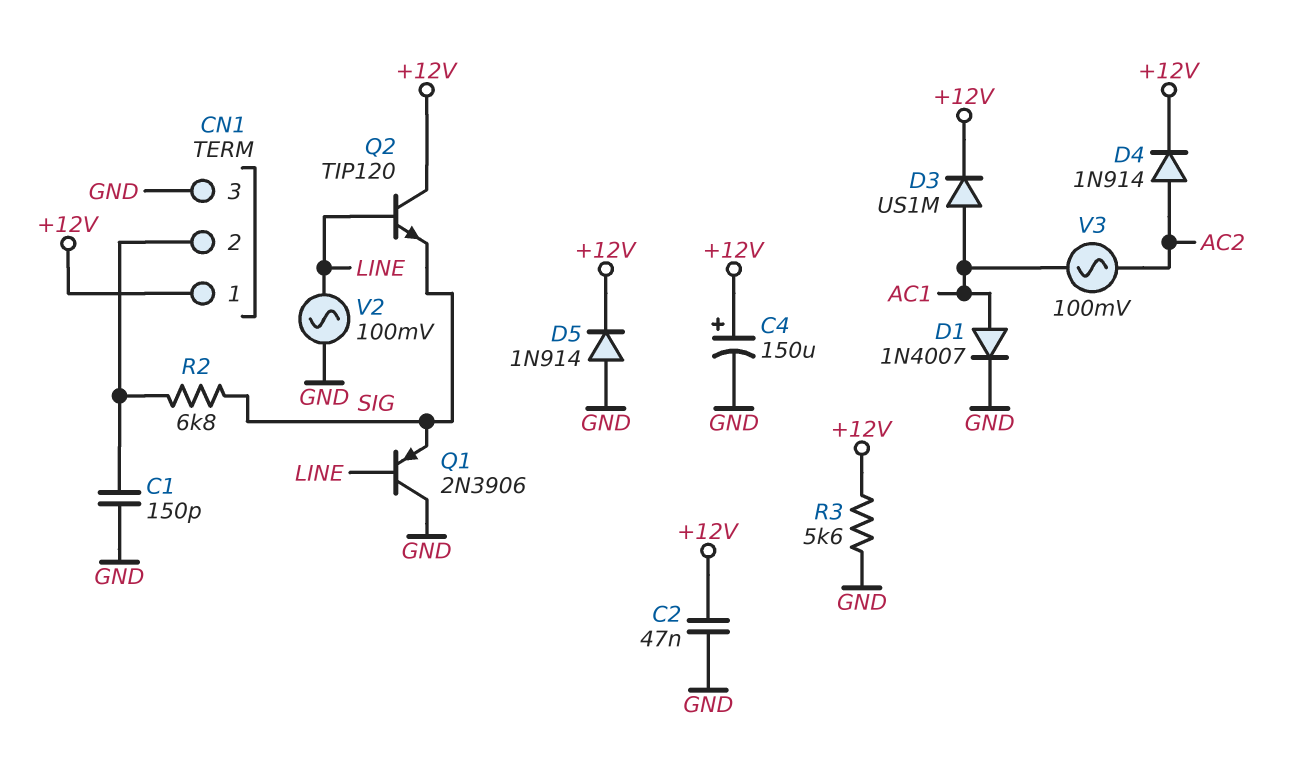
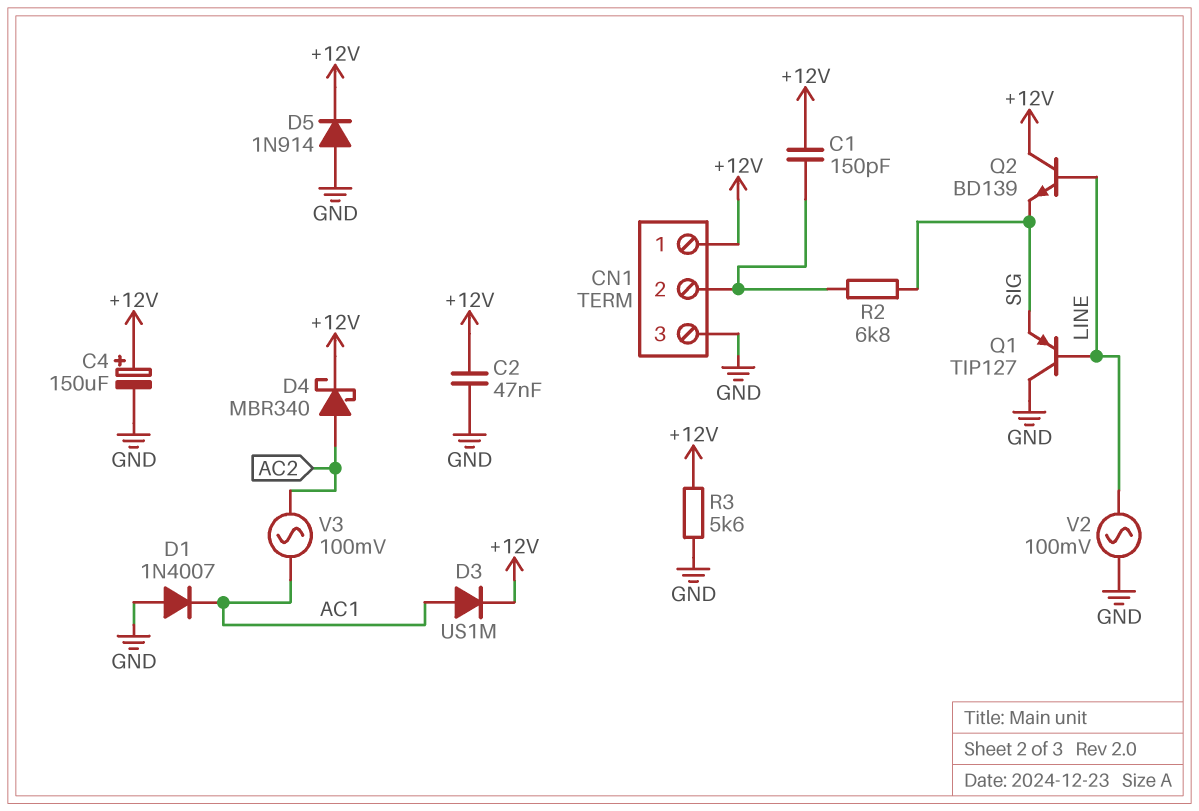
C1: 150pF (CN1/2, GND) -> 150pF (+12V, CN1/2)
D1: diode 1N4007 (A AC1, K GND) -> diode 1N4007 (A GND, K AC1)
D4: diode 1N914 (A AC2, K +12V) -> schottky MBR340 (A AC2, K +12V)
Q1: PNP 2N3906 (B LINE, C GND, E SIG) -> PNP TIP127 (B LINE, C GND, E SIG)
Q2: NPN TIP120 (B LINE, C +12V, E SIG) -> NPN BD139 (B LINE, C +12V, E SIG)

